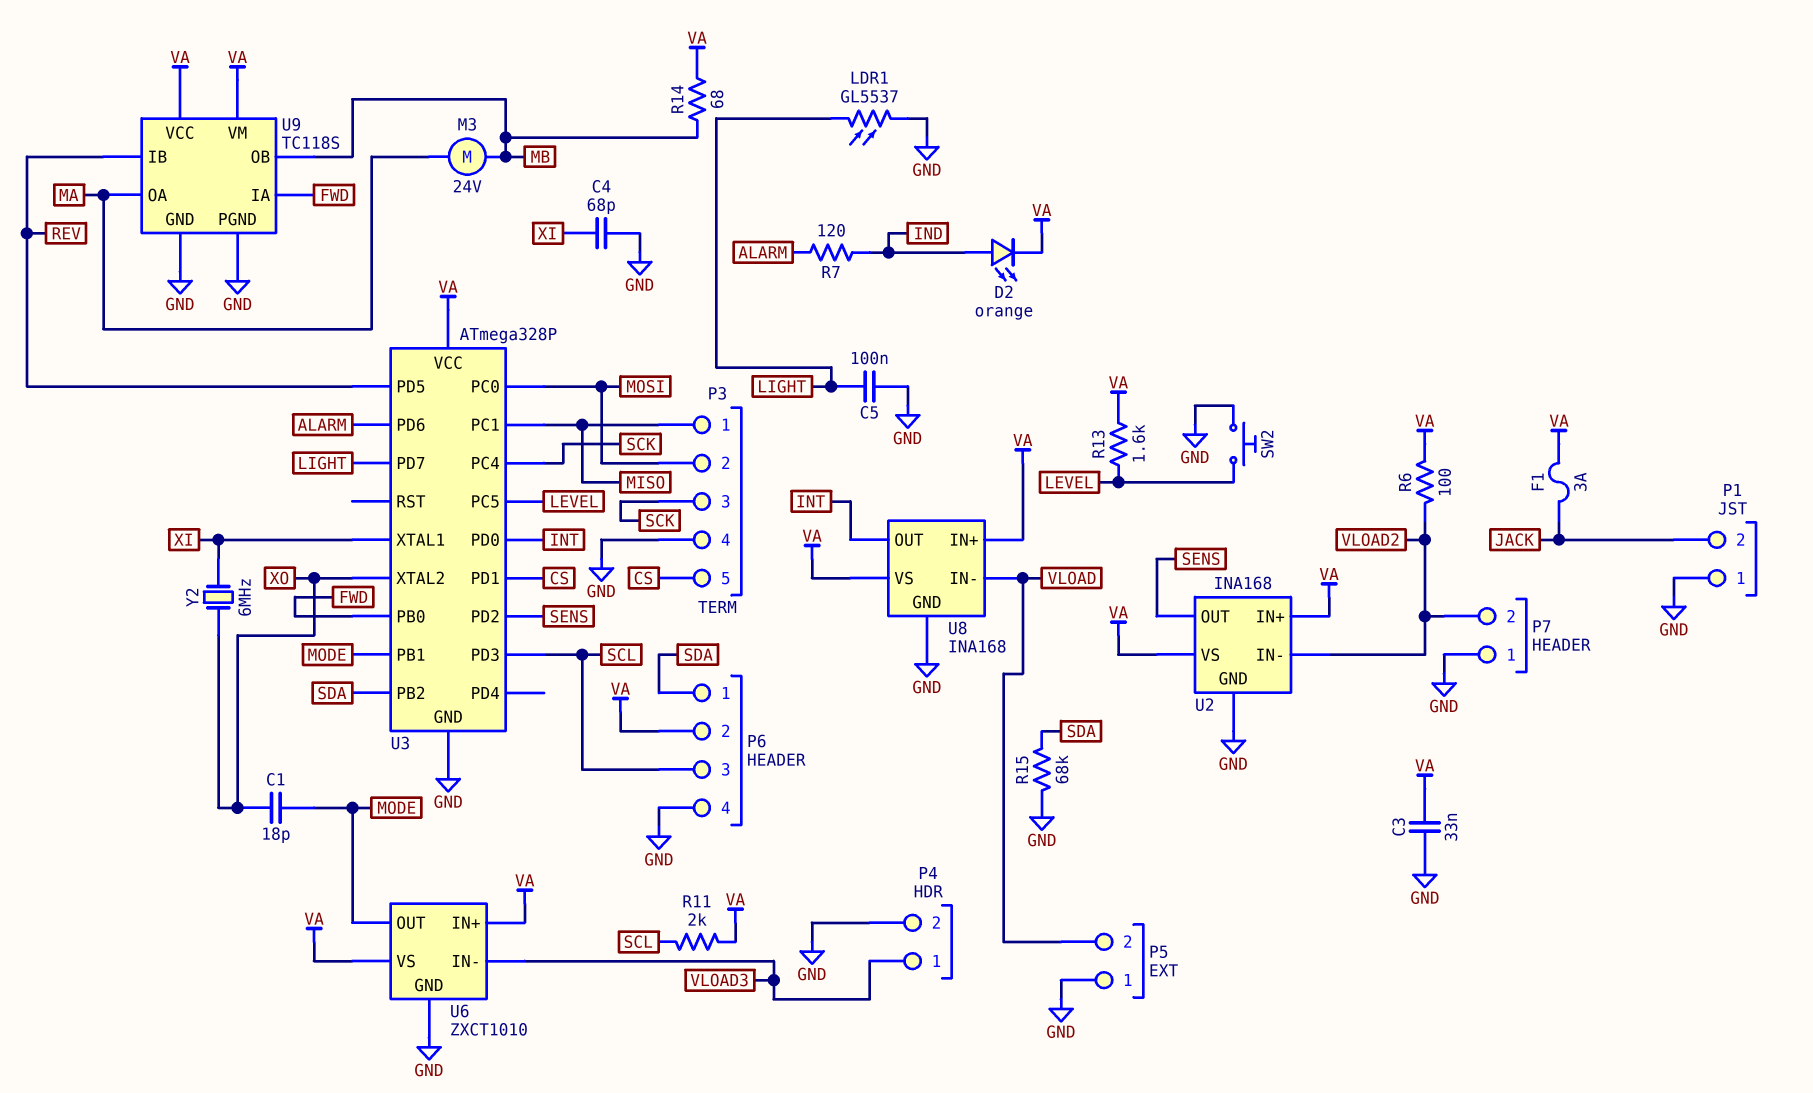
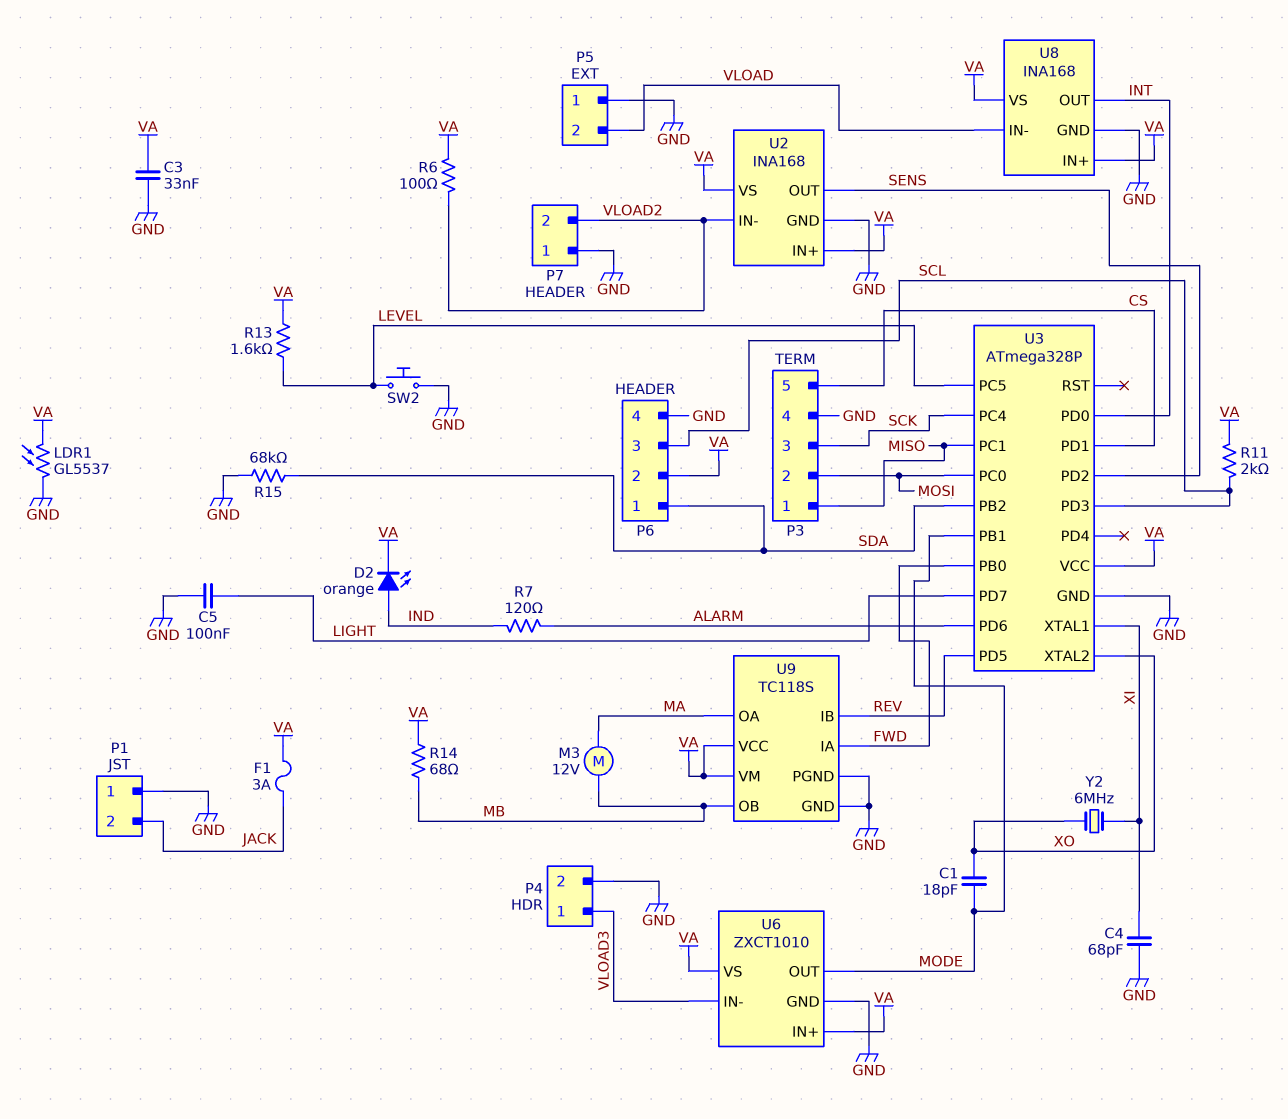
LDR1: GL5537 (GND, LIGHT) -> GL5537 (GND, VA)
M3: motor 24V (MA, MB) -> motor 12V (MA, MB)

